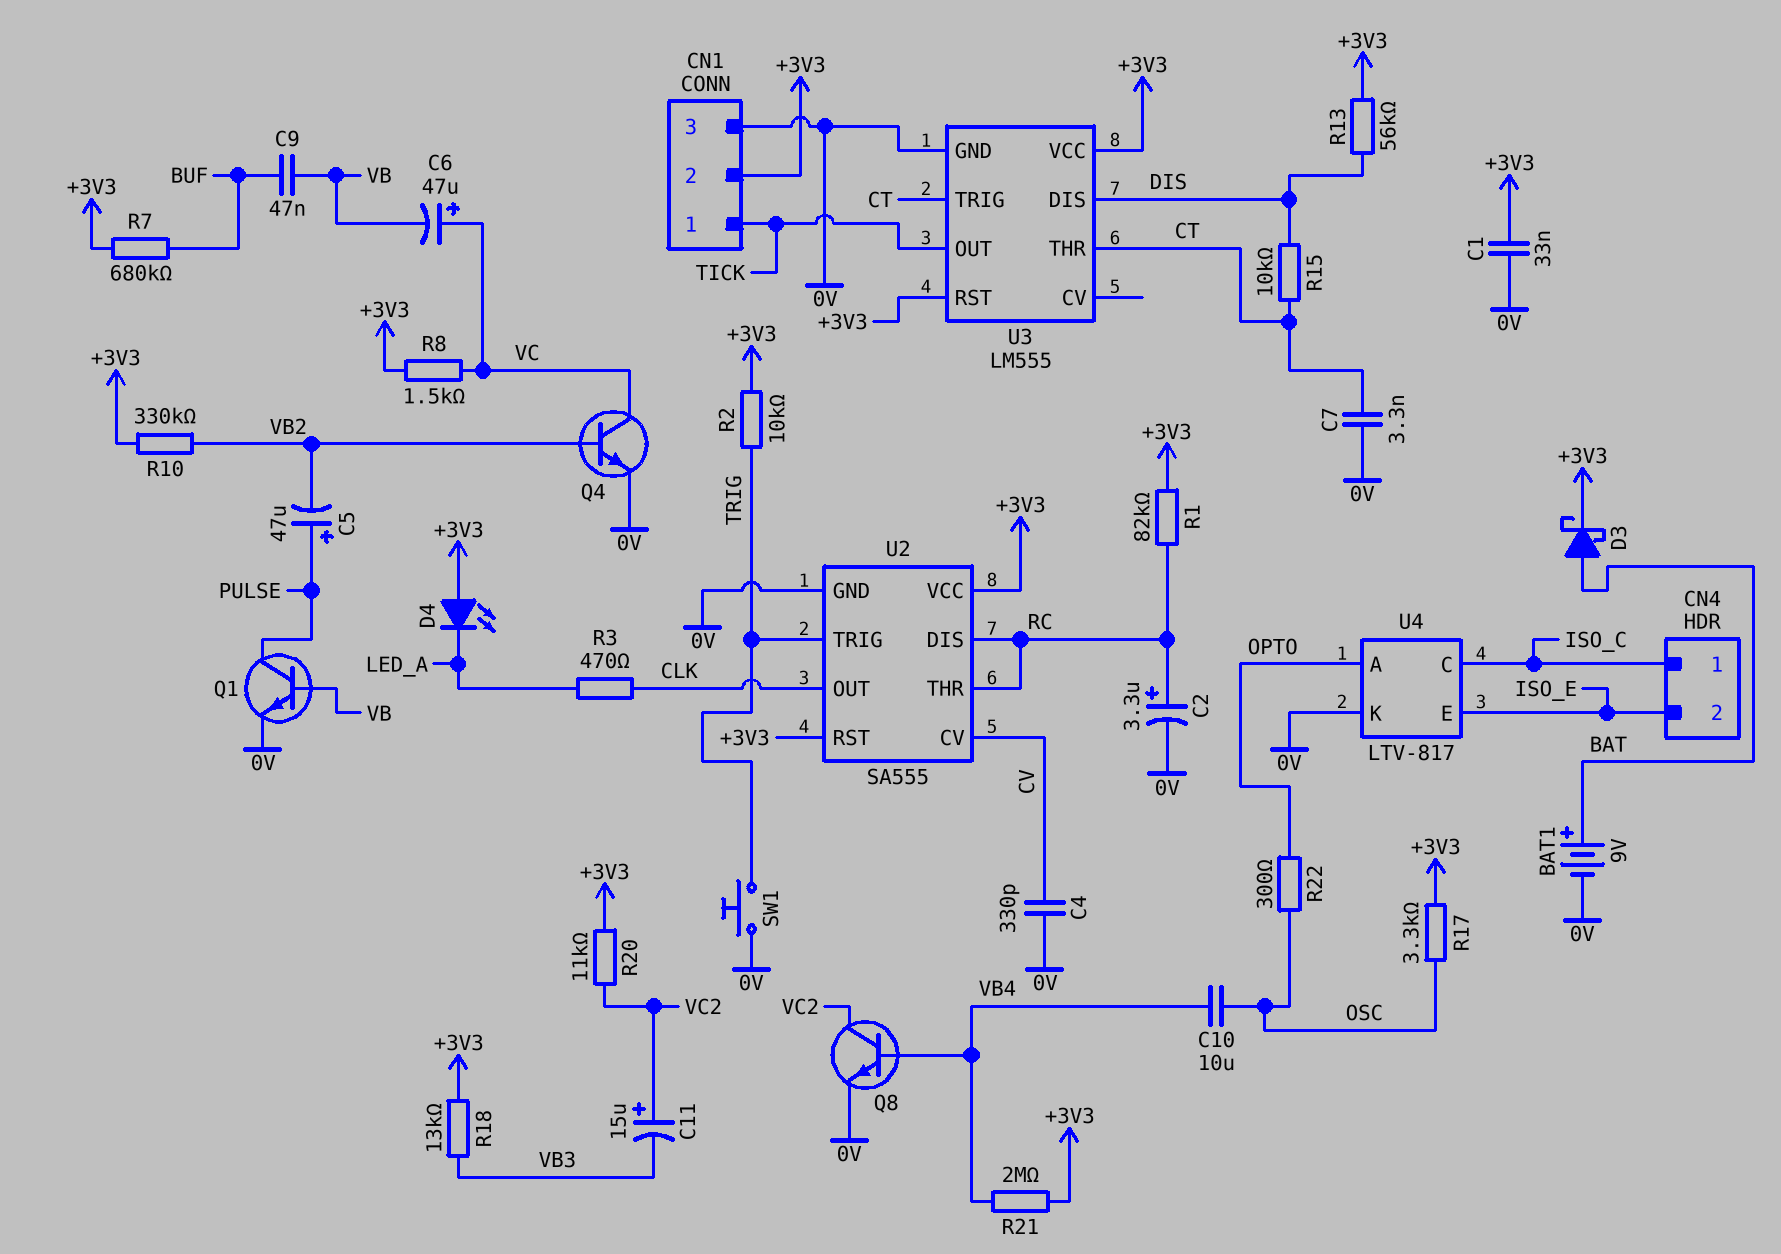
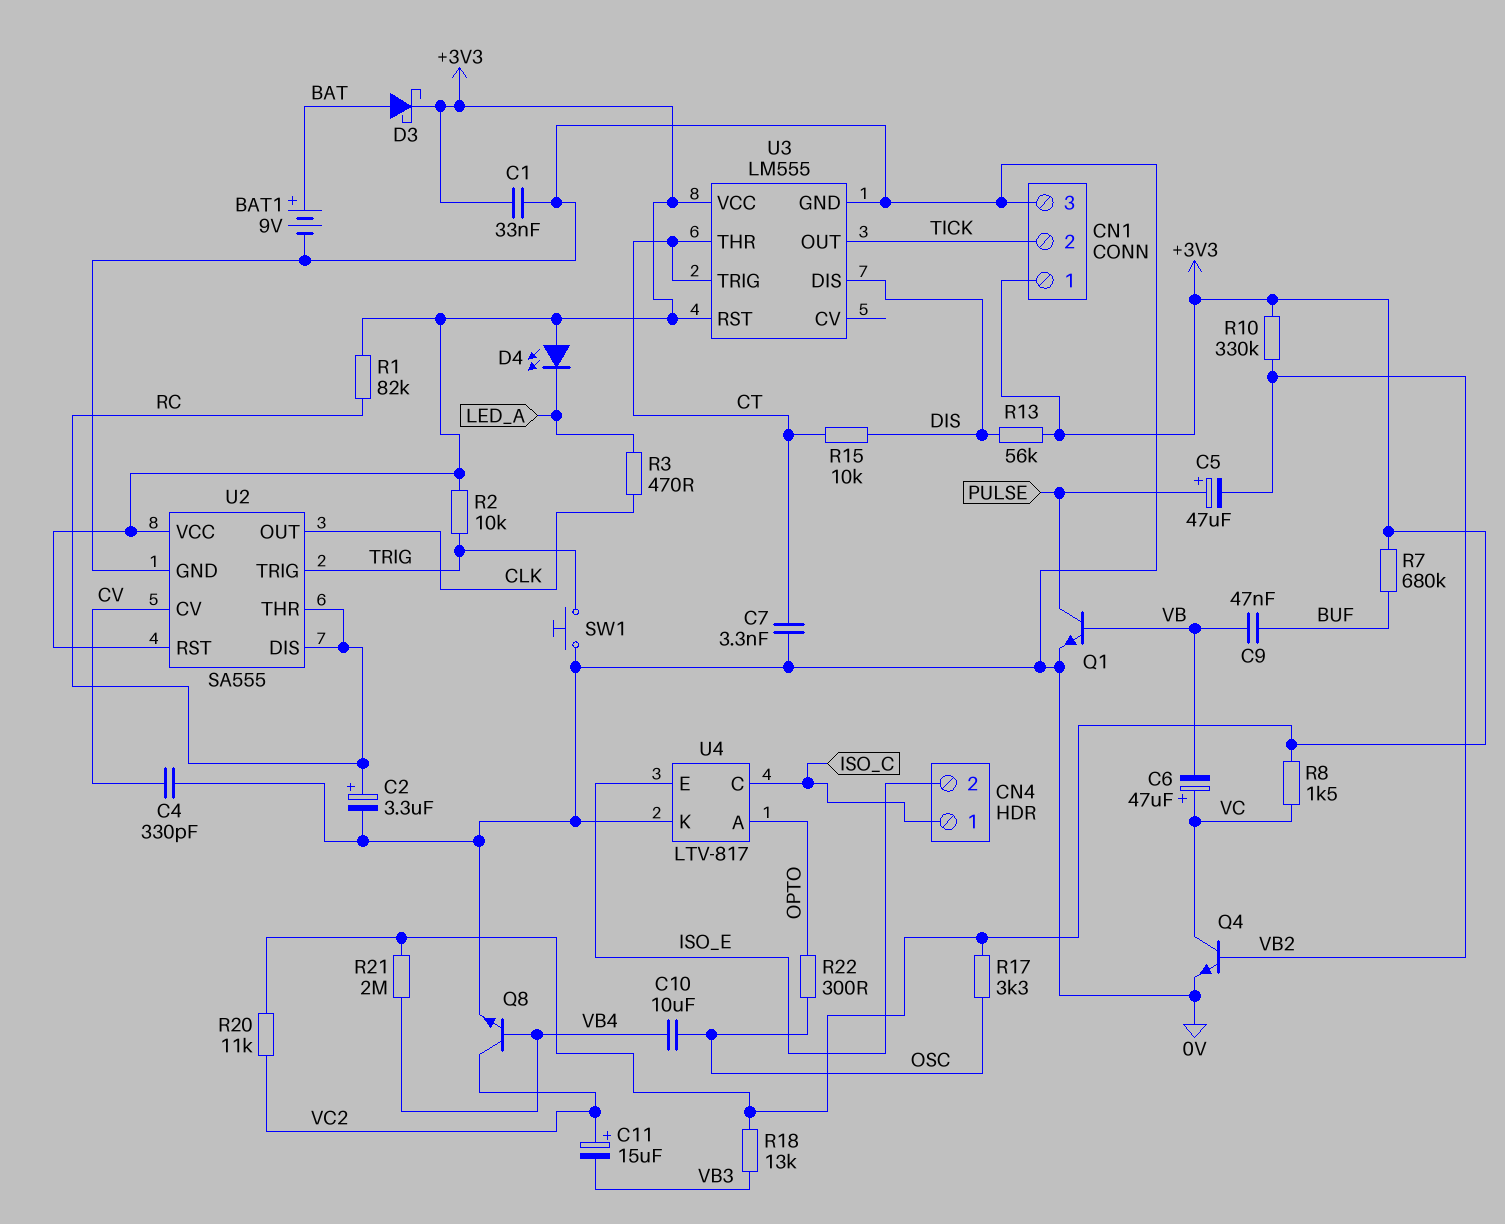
CN1 pin 1: TICK -> +3V3
CN1 pin 2: +3V3 -> TICK

